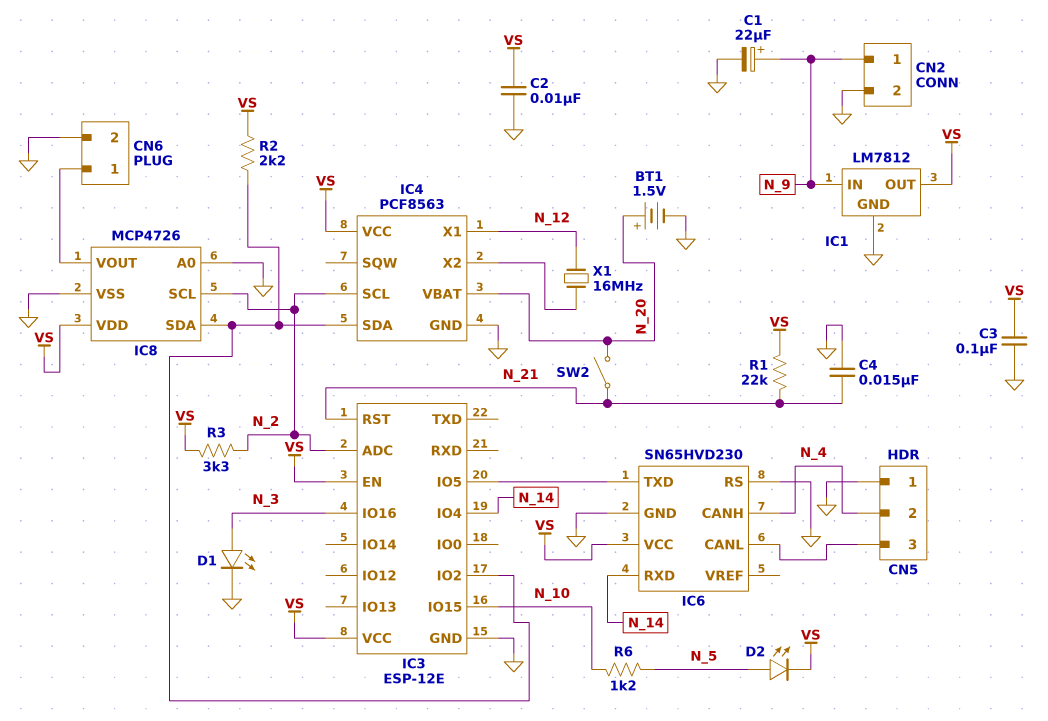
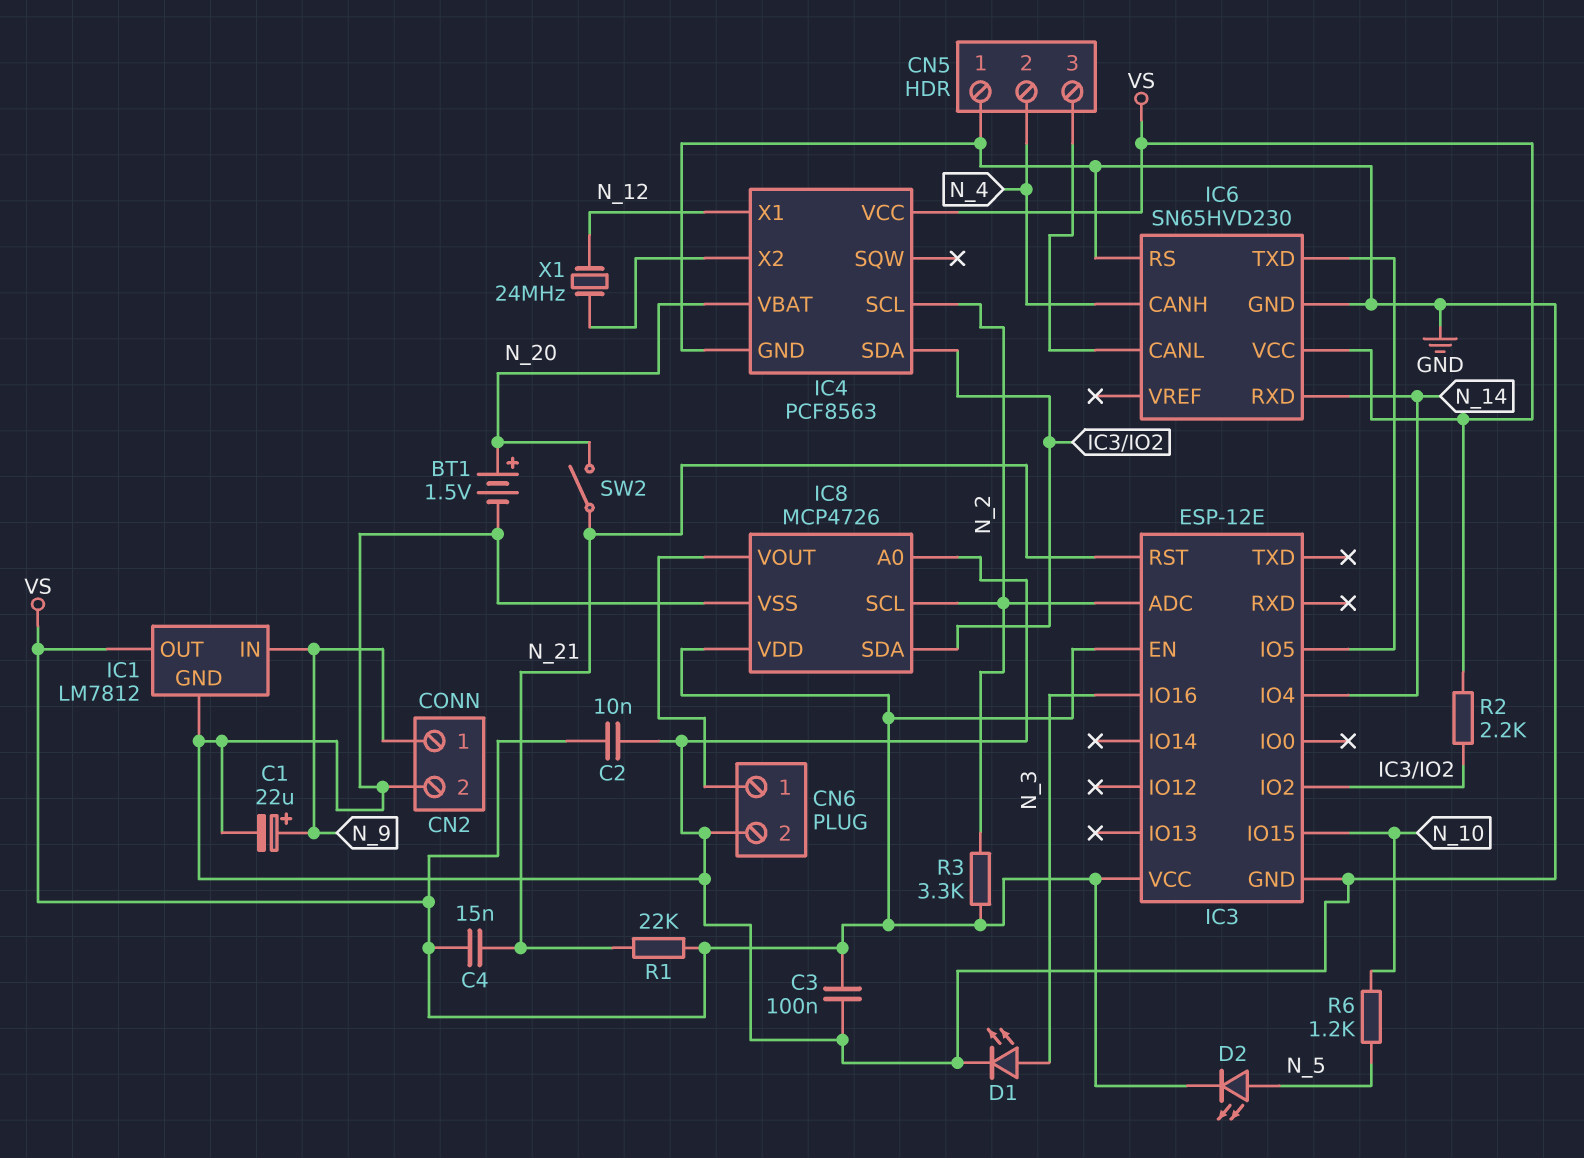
C4: 15nF (GND, N_21) -> 15nF (N_21, VS)
X1: 16MHz (IC4/X2, N_12) -> 24MHz (IC4/X2, N_12)

